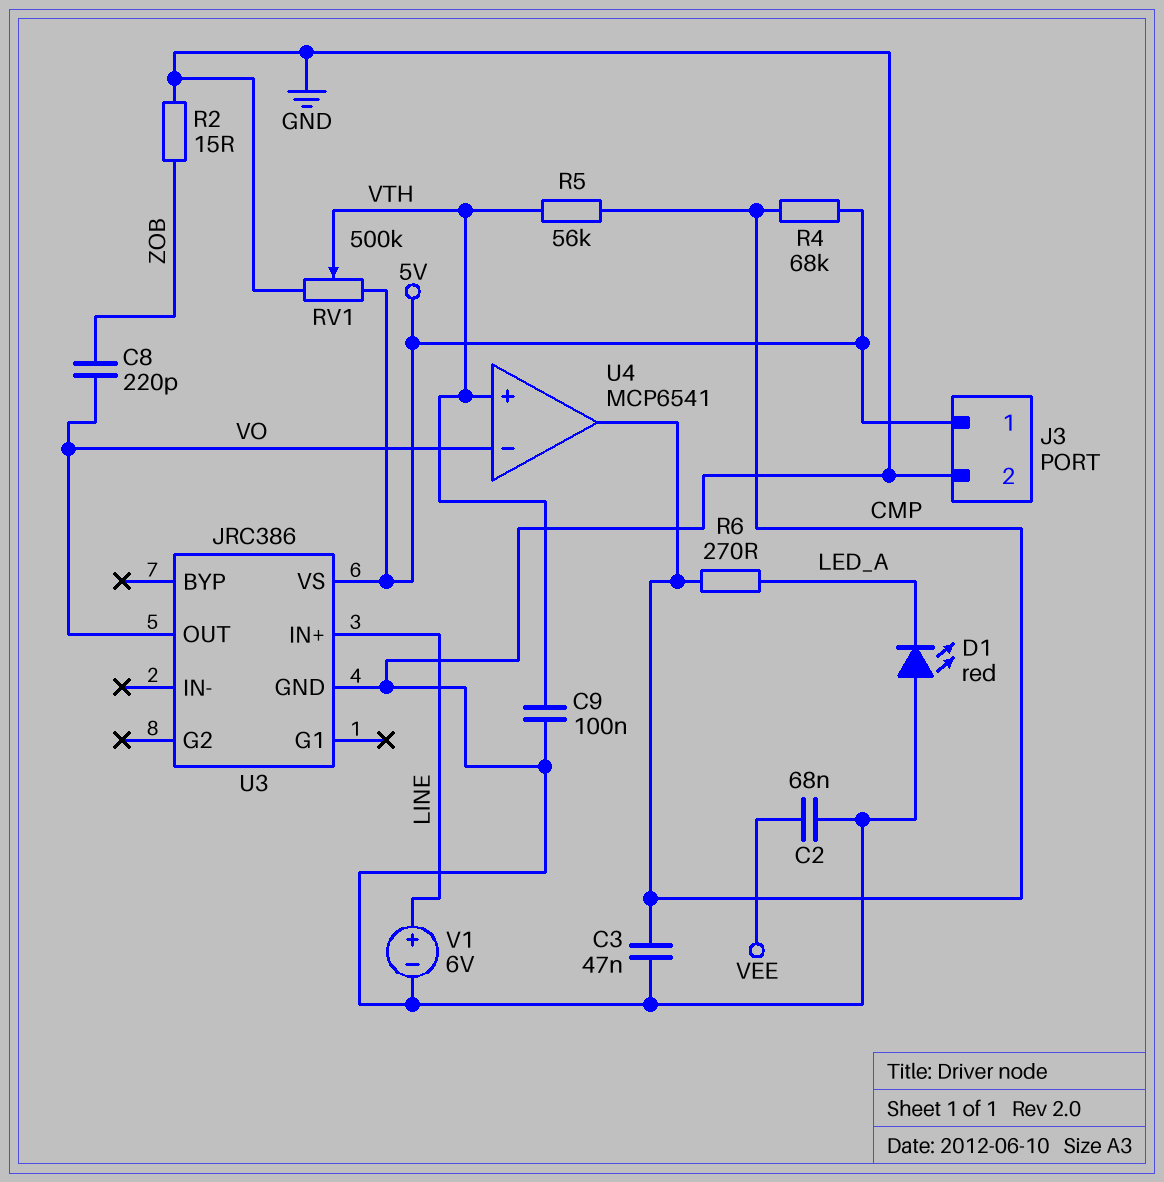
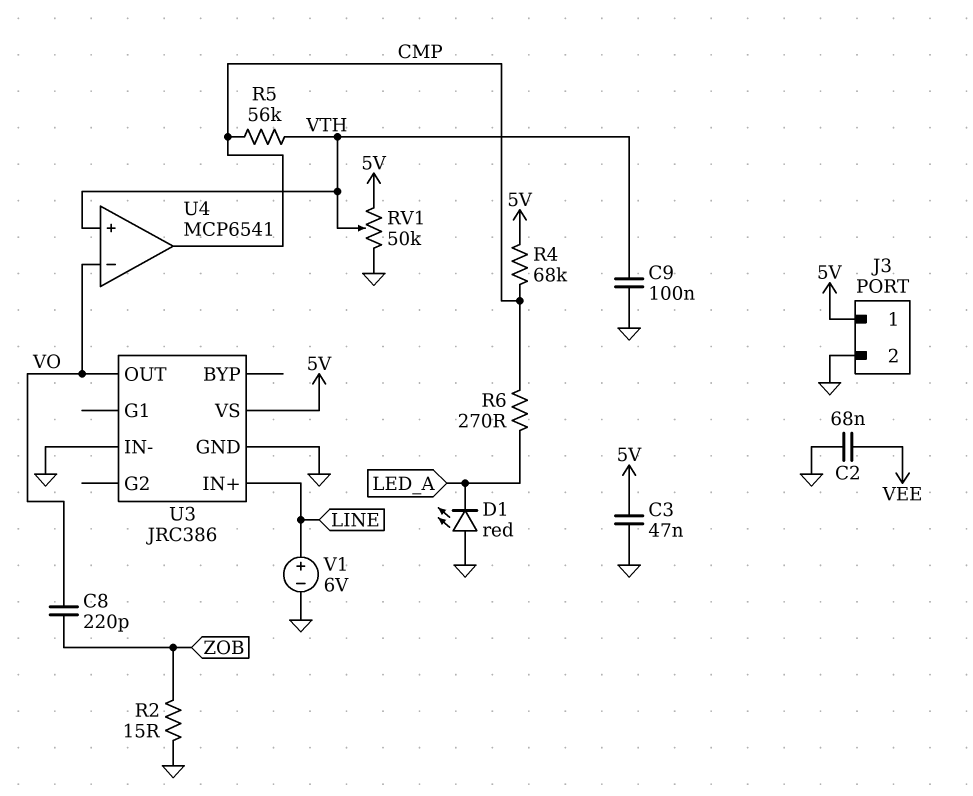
C3: 47nF (CMP, GND) -> 47nF (5V, GND)
RV1: 500k (5V, GND, wiper VTH) -> 50k (5V, GND, wiper VTH)
U3 pin IN-: none -> GND

